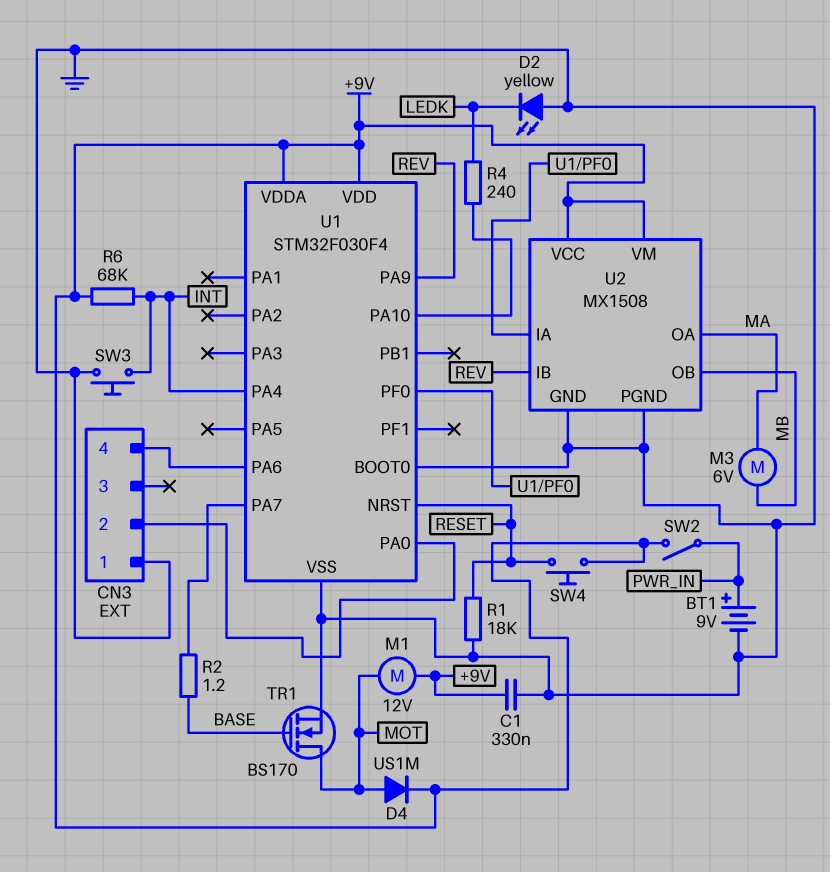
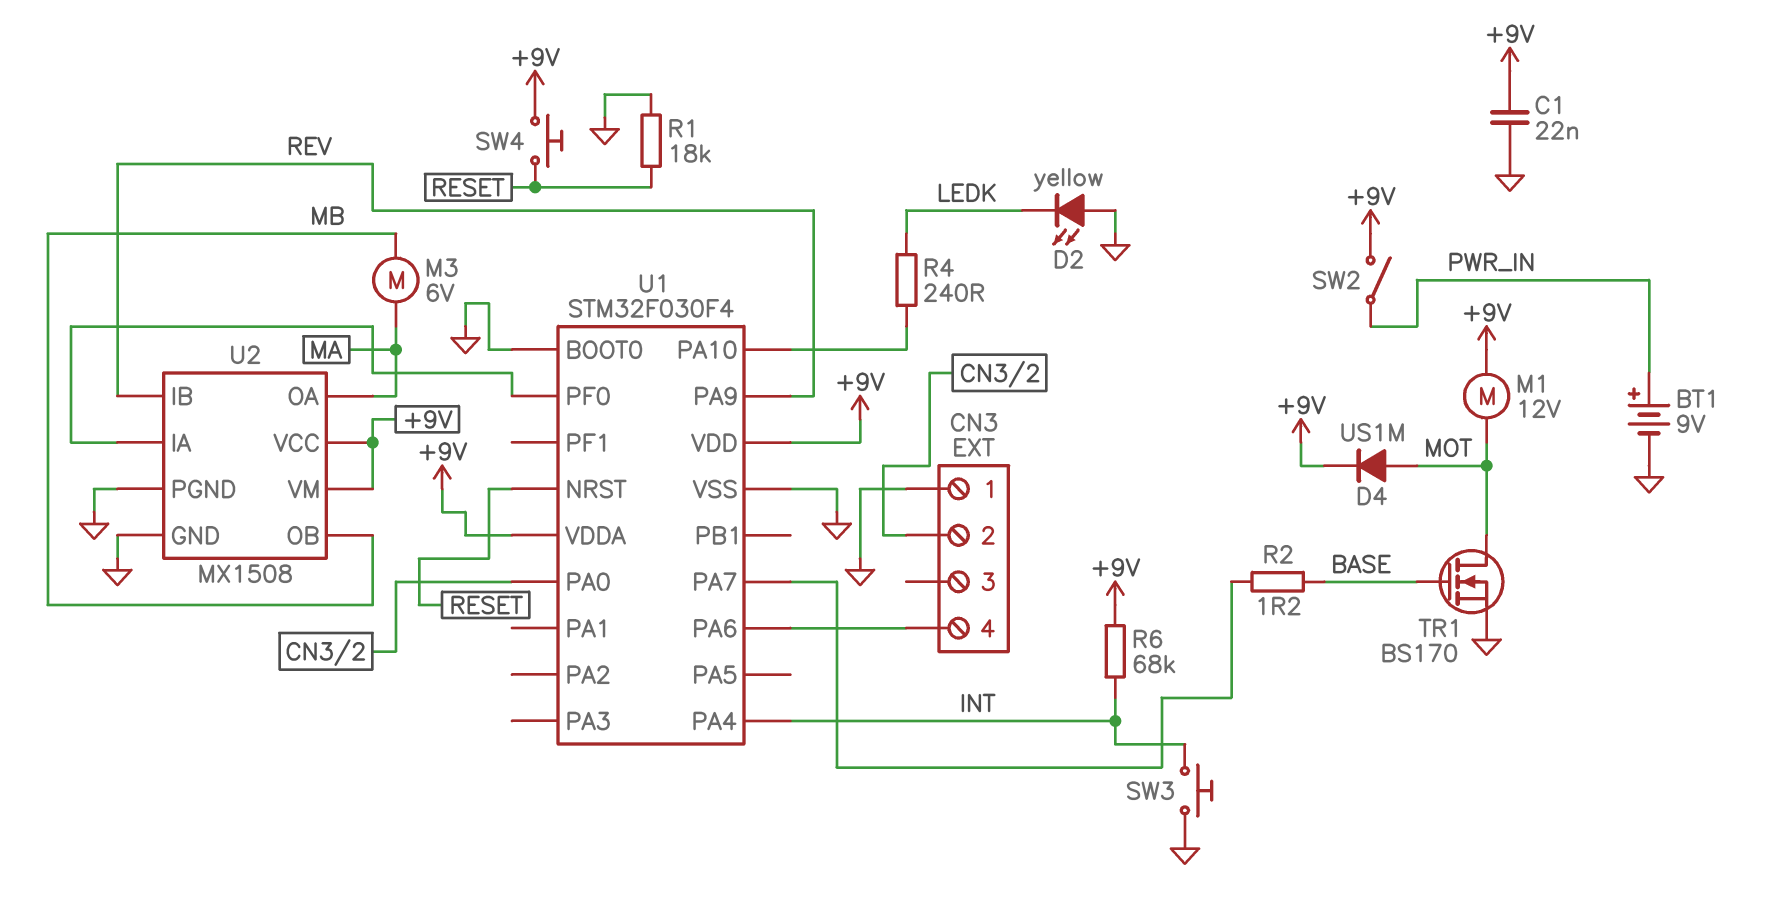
C1: 330nF (+9V, GND) -> 22nF (+9V, GND)

